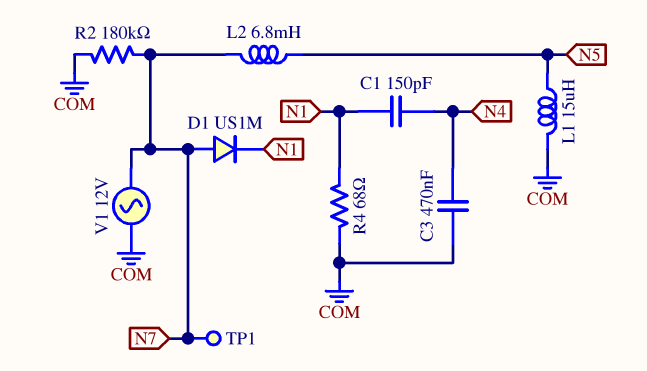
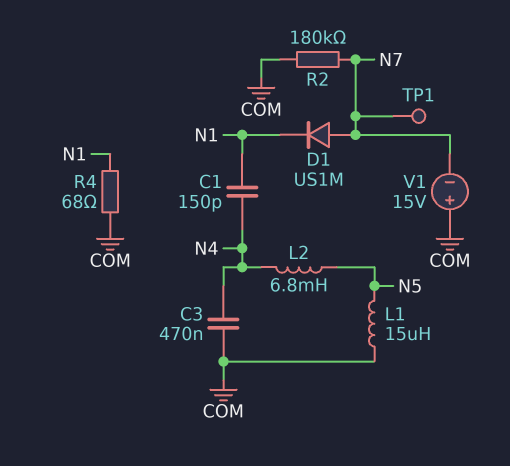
L2: 6.8mH (N5, N7) -> 6.8mH (N4, N5)
V1: AC 12V (COM, N7) -> 15V (plus COM, minus N7)

